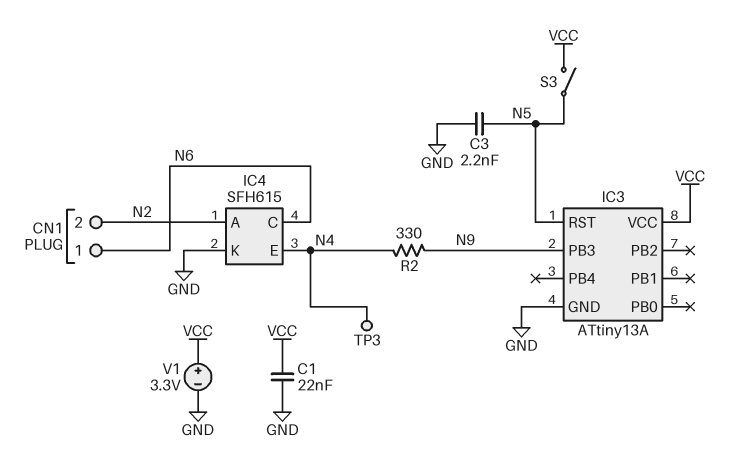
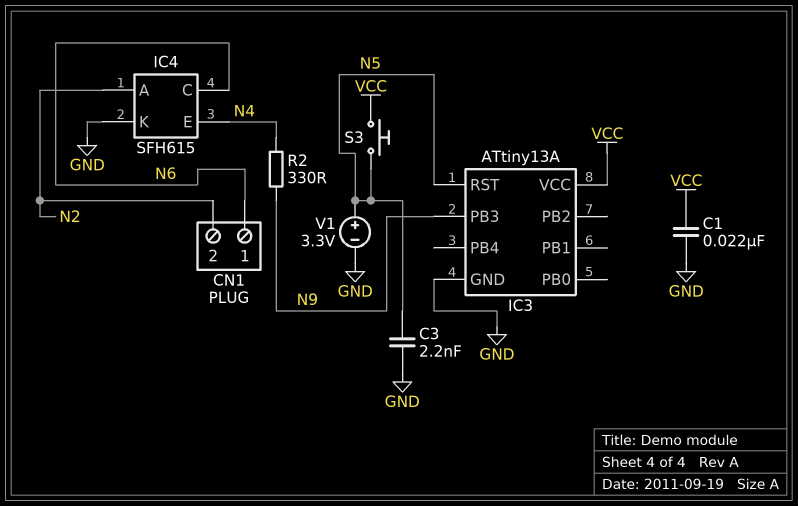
S3: switch (N5, VCC) -> button (N5, VCC)
TP3: test point (N4) -> none
V1: 3.3V (plus VCC, minus GND) -> 3.3V (plus N5, minus GND)

